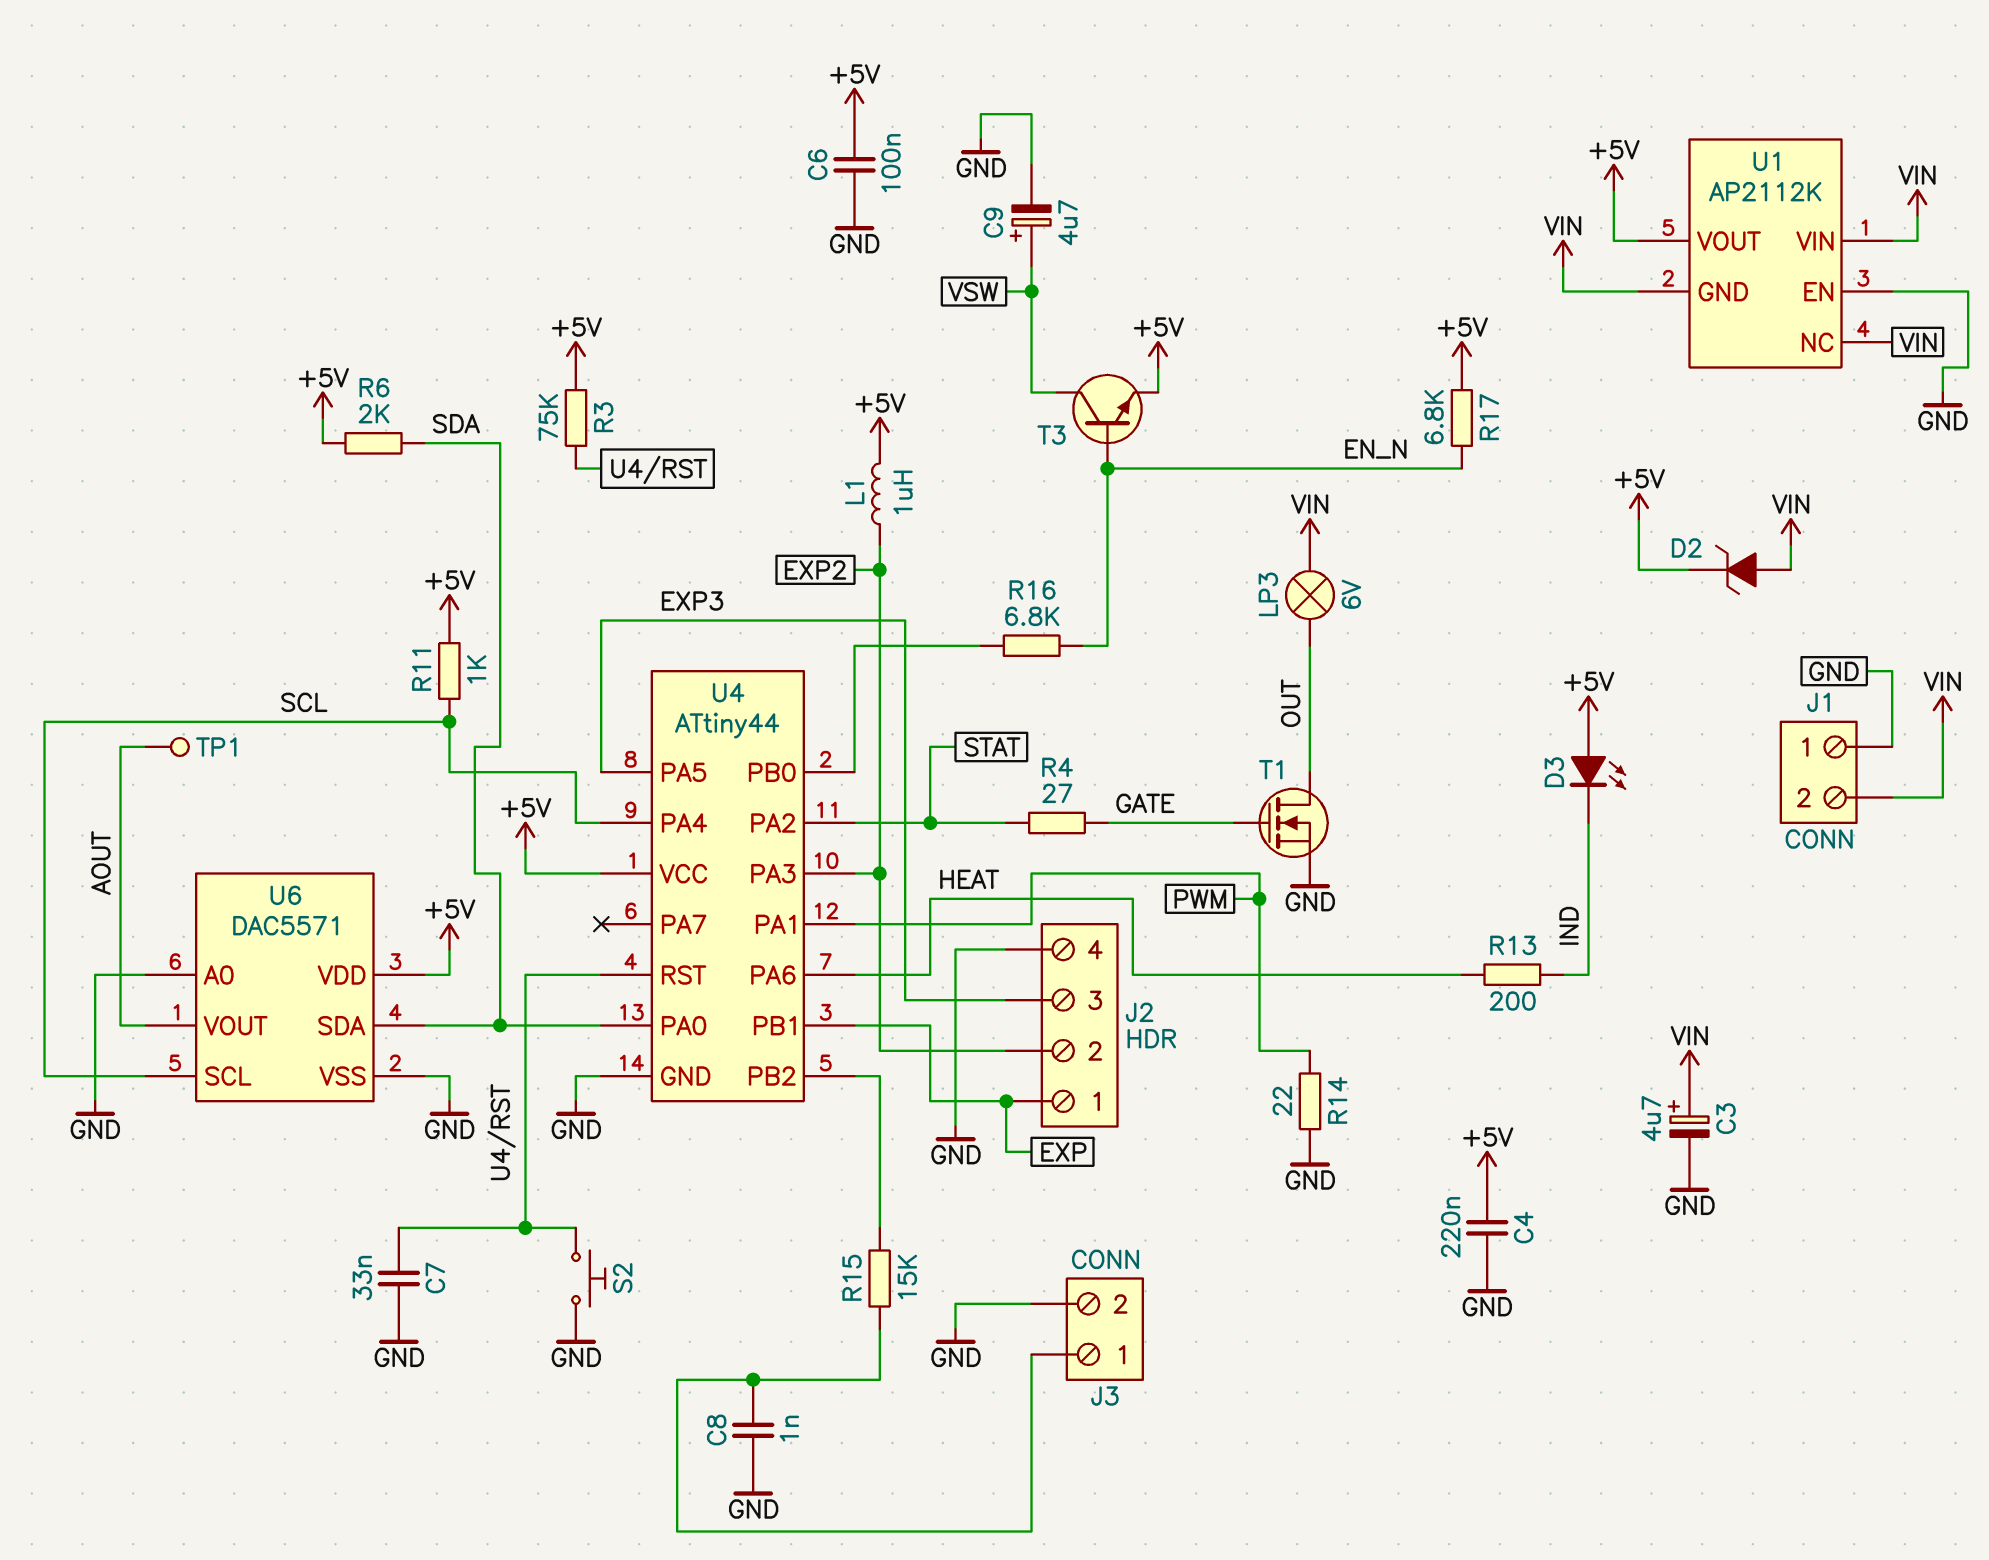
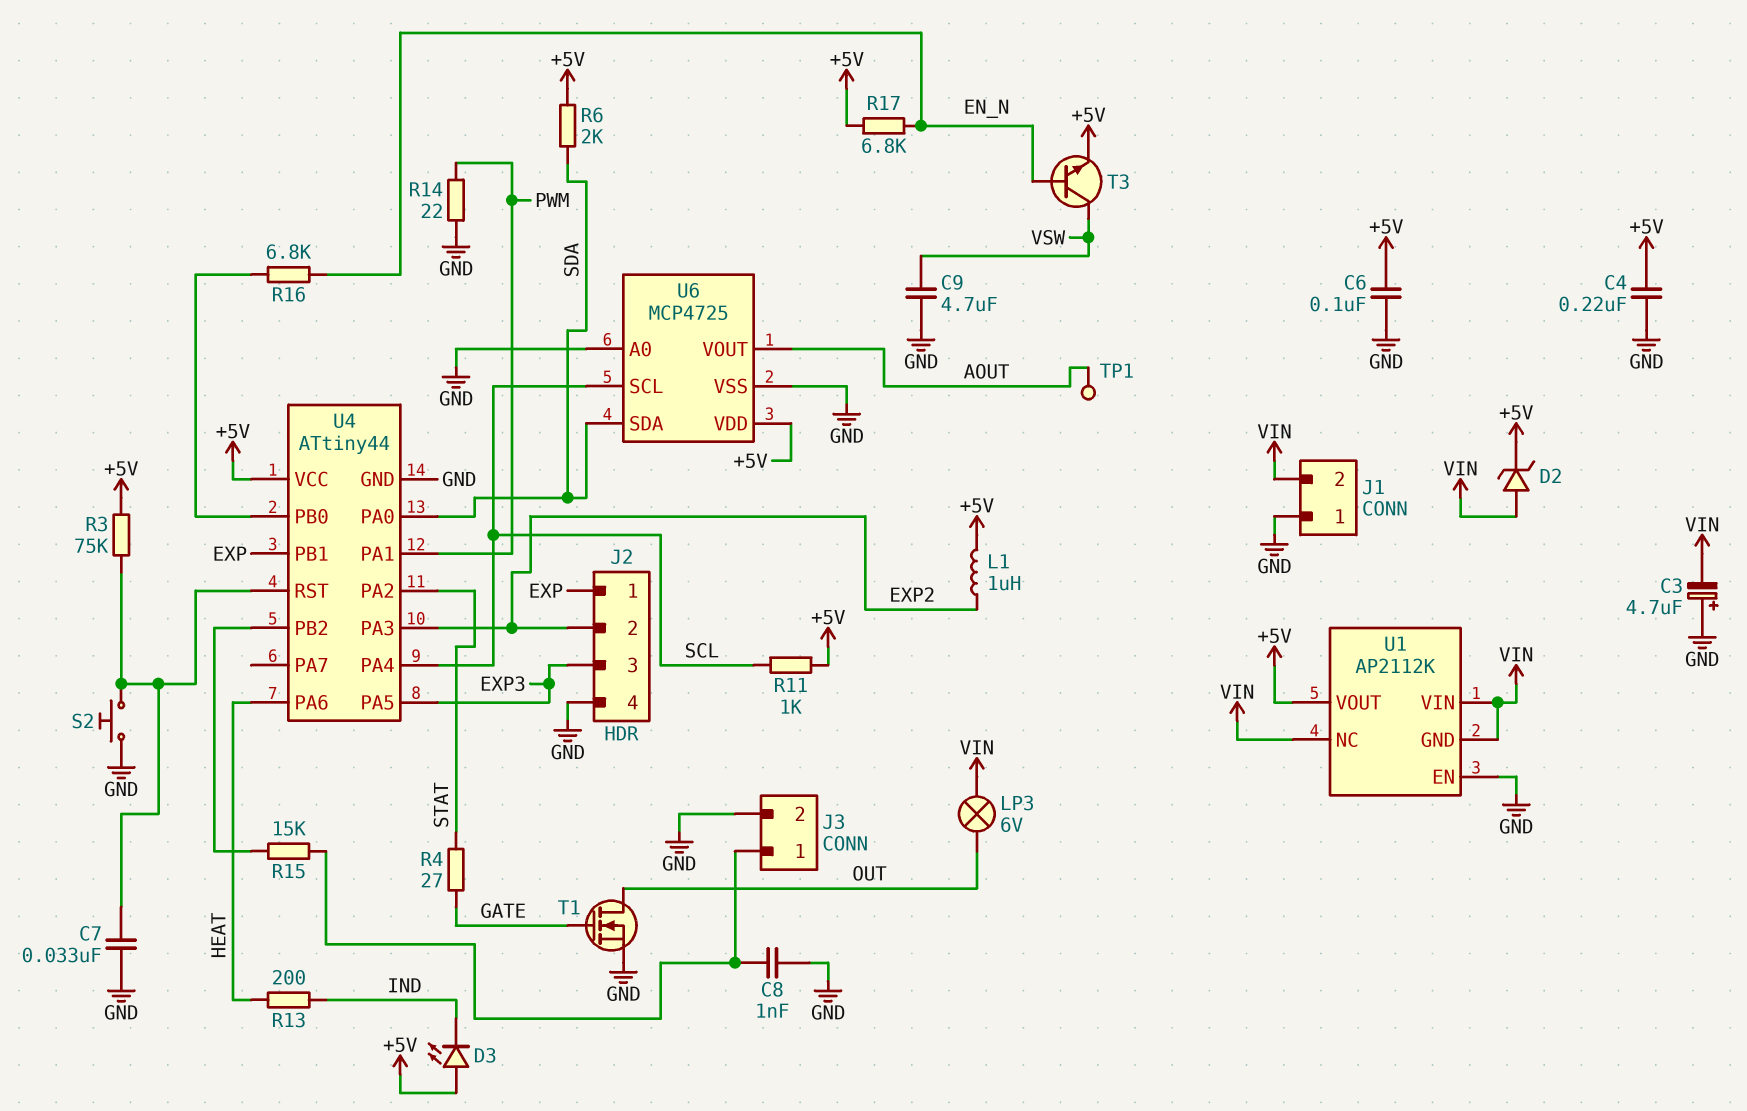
C3: 4.7uF (plus VIN, minus GND) -> 4.7uF (plus GND, minus VIN)
C9: 4.7uF (plus VSW, minus GND) -> 4.7uF (GND, VSW)
U6: DAC5571 -> MCP4725

